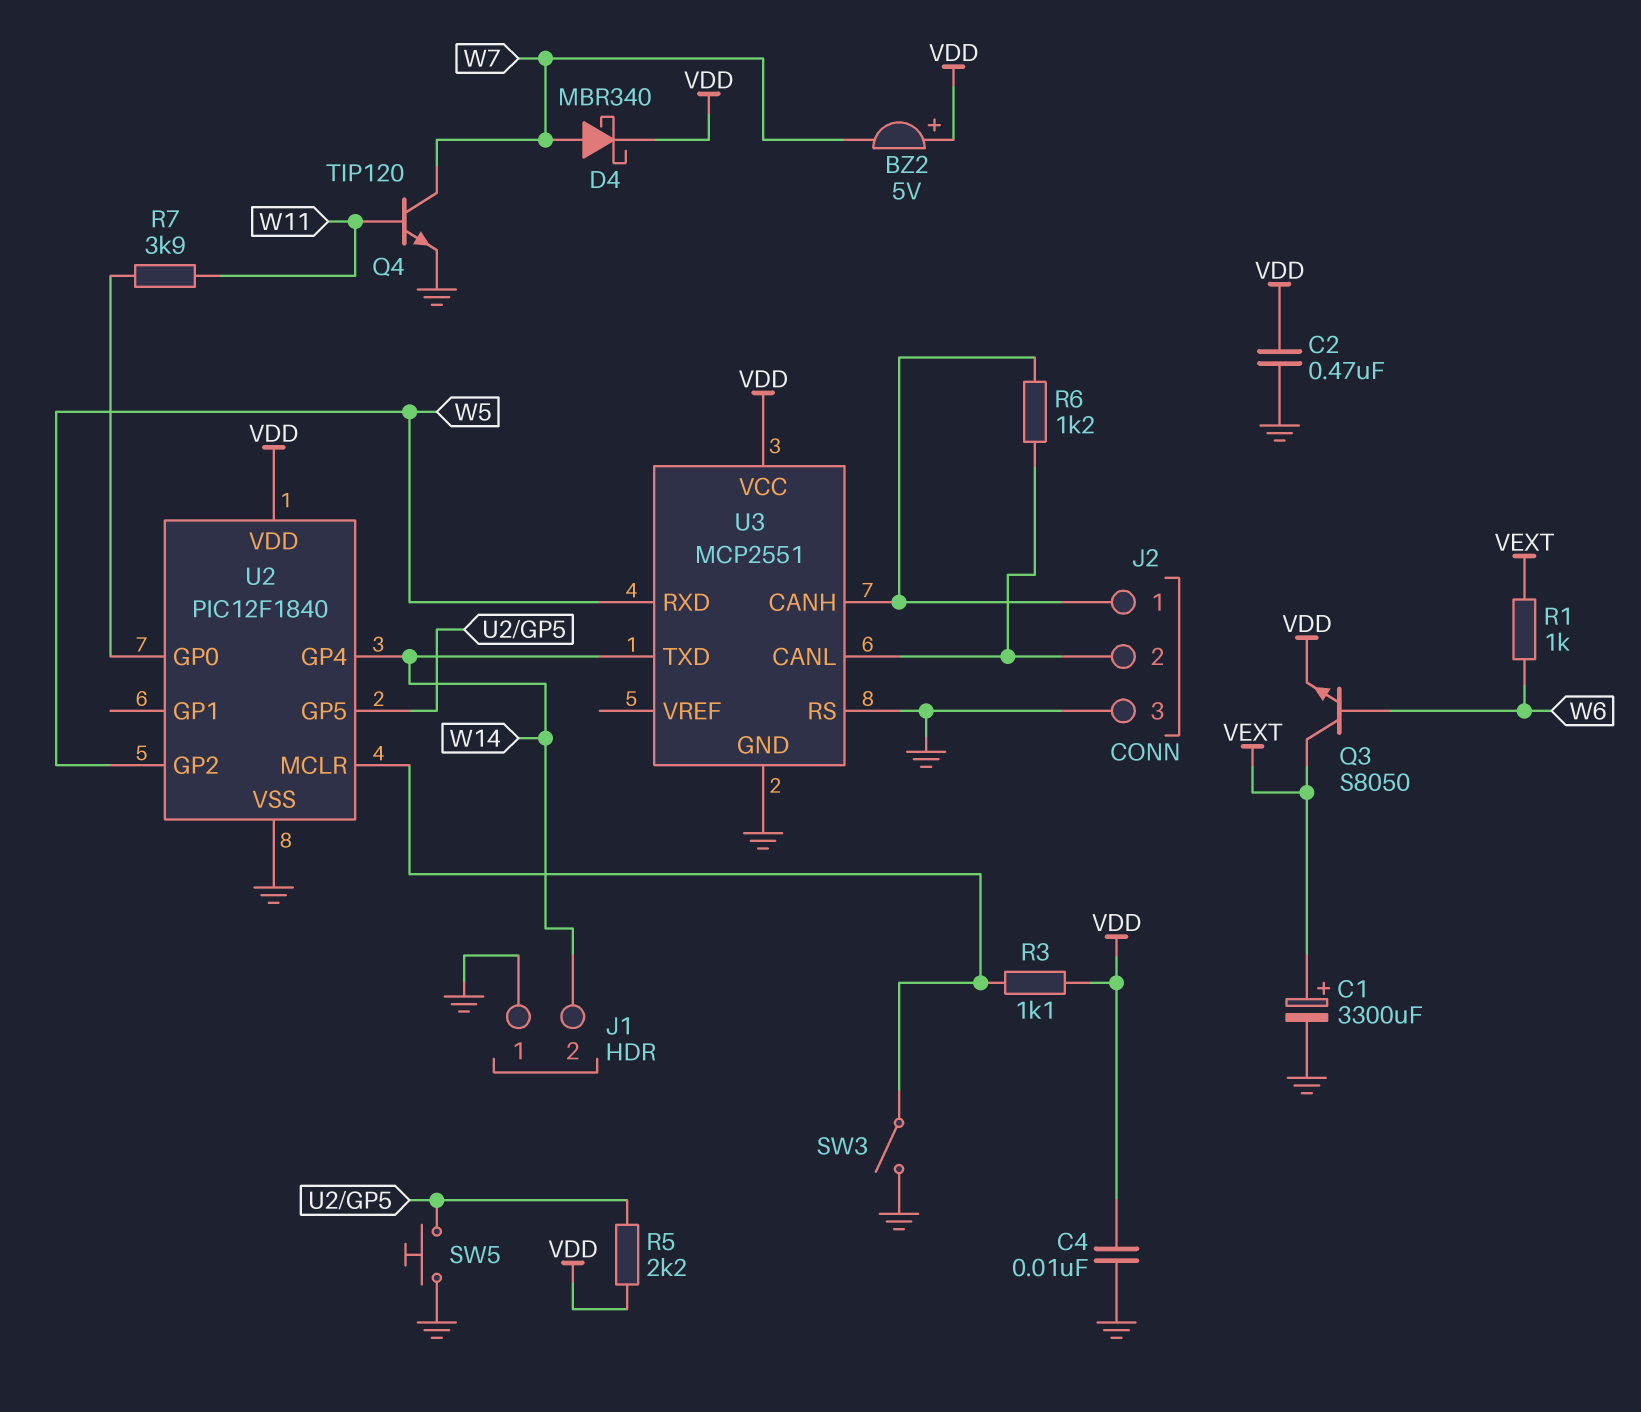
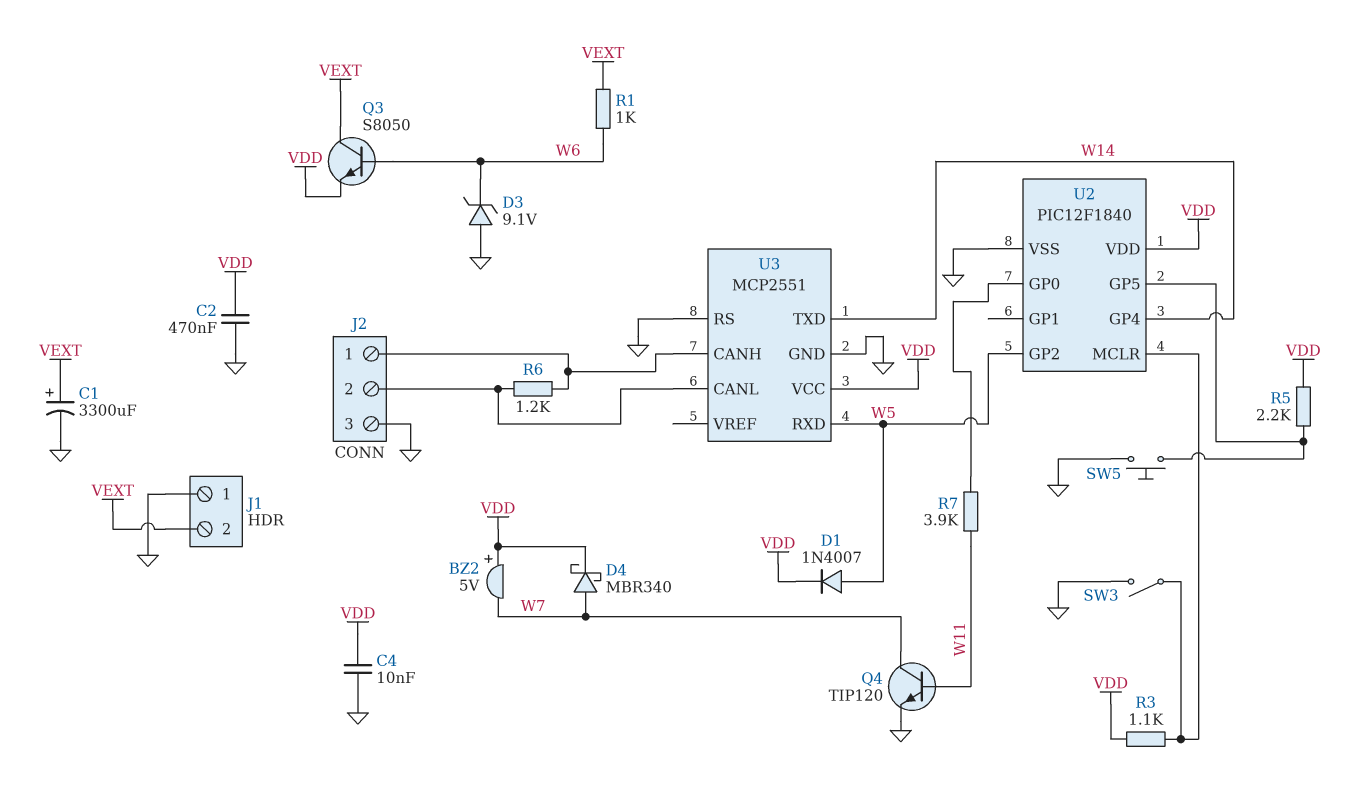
D1: none -> diode 1N4007 (A W5, K VDD)
D3: none -> zener 9.1V (A GND, K W6)
J1 pin 2: W14 -> VEXT

